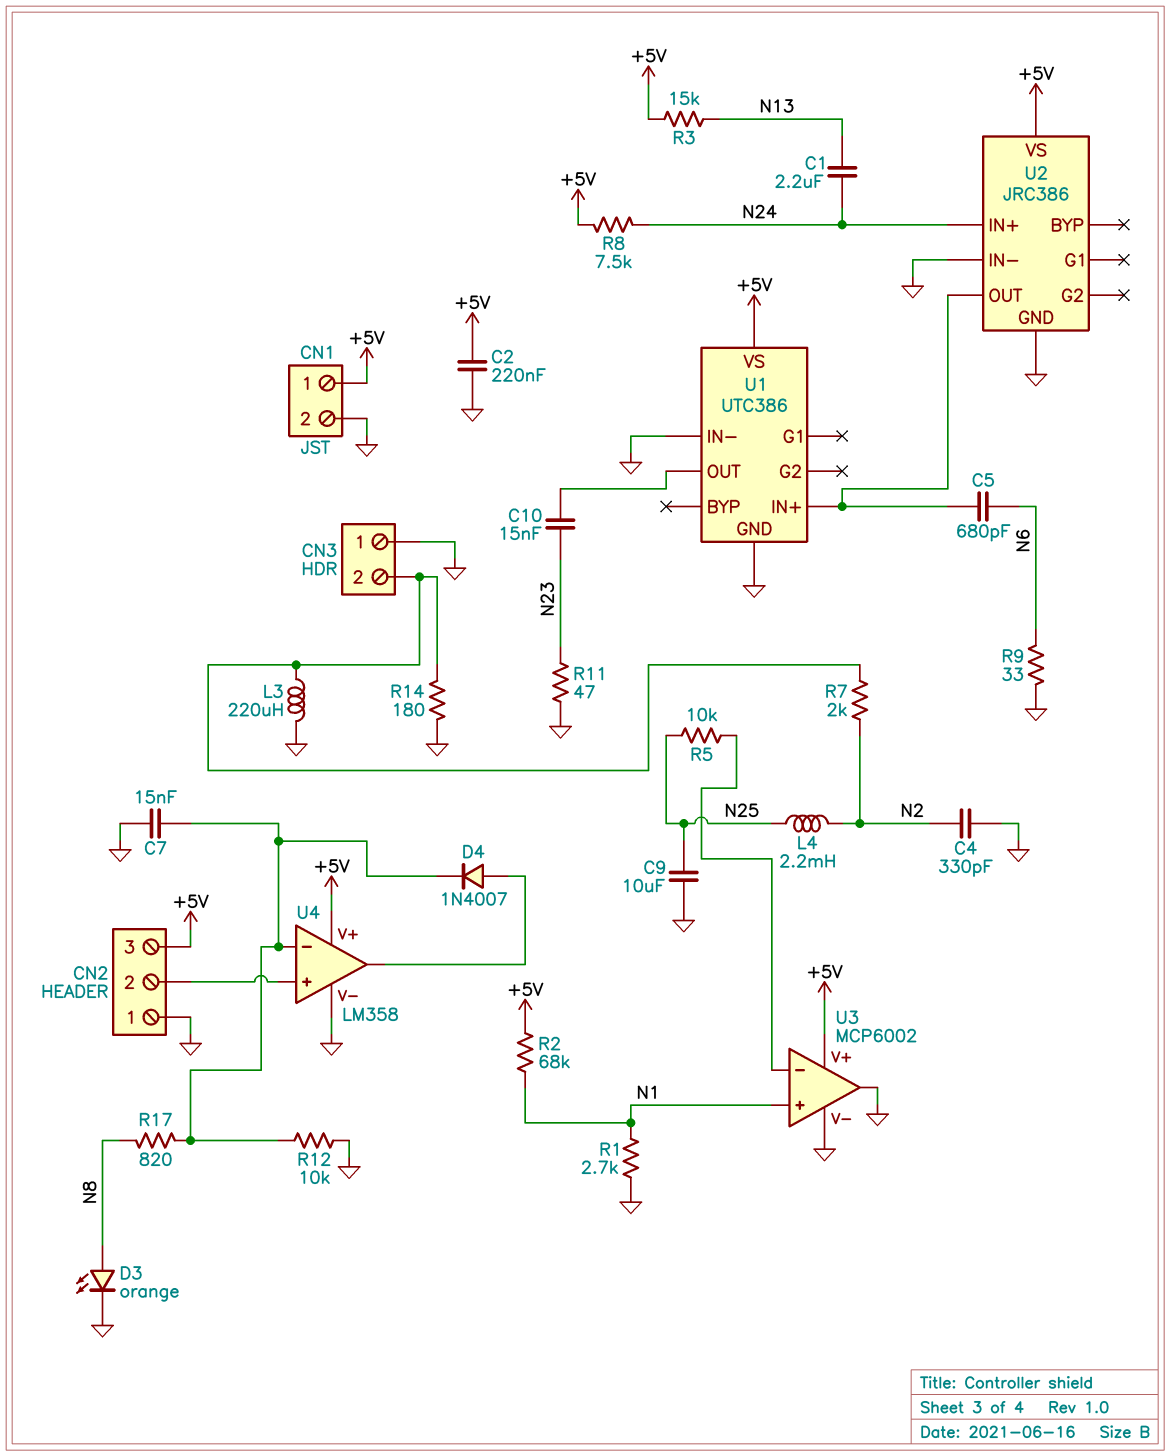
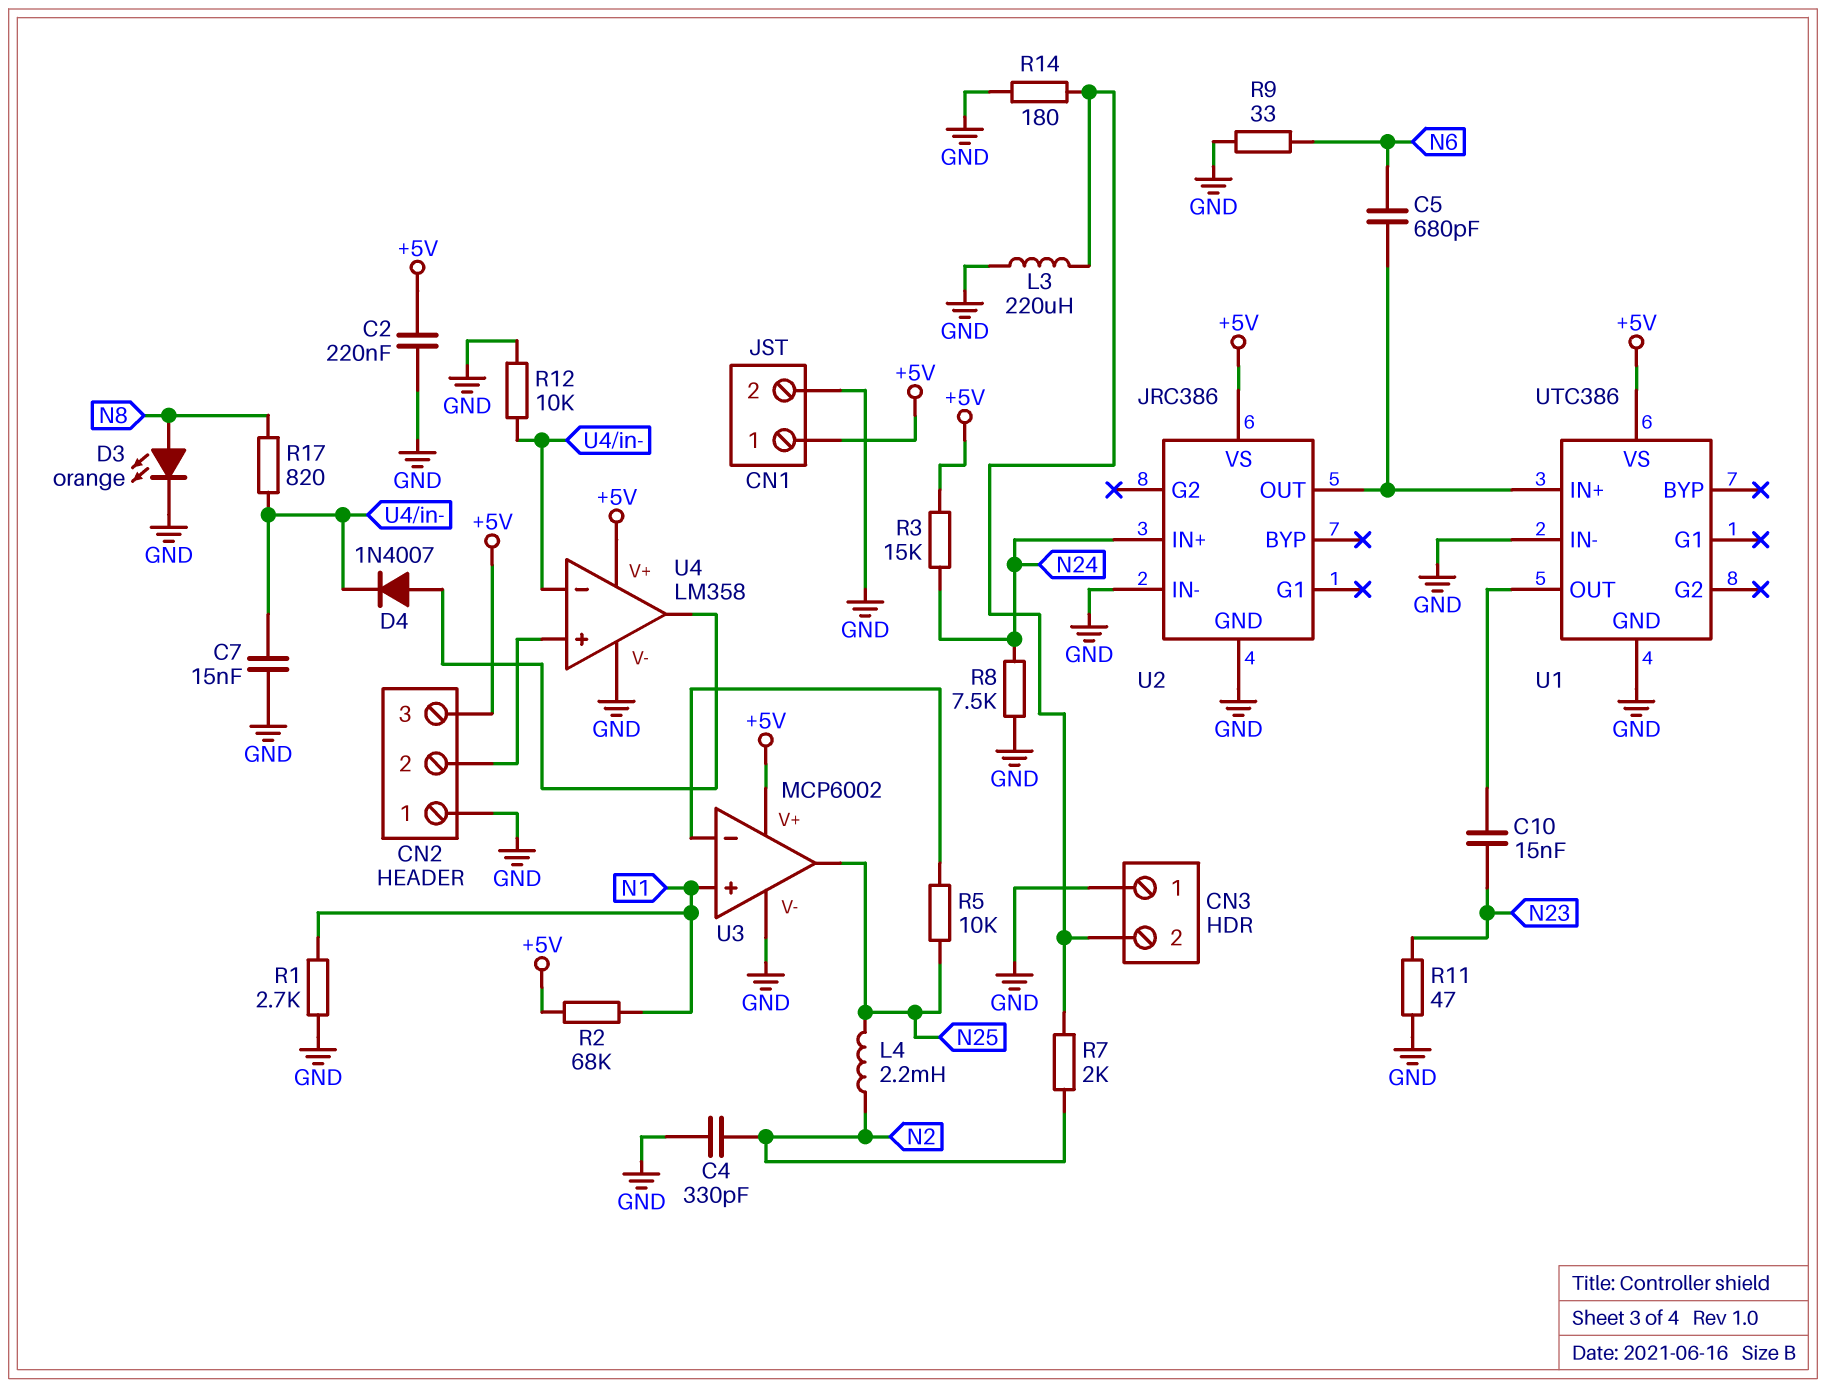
C1: 2.2uF (N13, N24) -> none
C9: 10uF (GND, N25) -> none
R3: 15k (+5V, N13) -> 15k (+5V, N24)
R8: 7.5k (+5V, N24) -> 7.5k (GND, N24)
U3 pin out: GND -> N25

